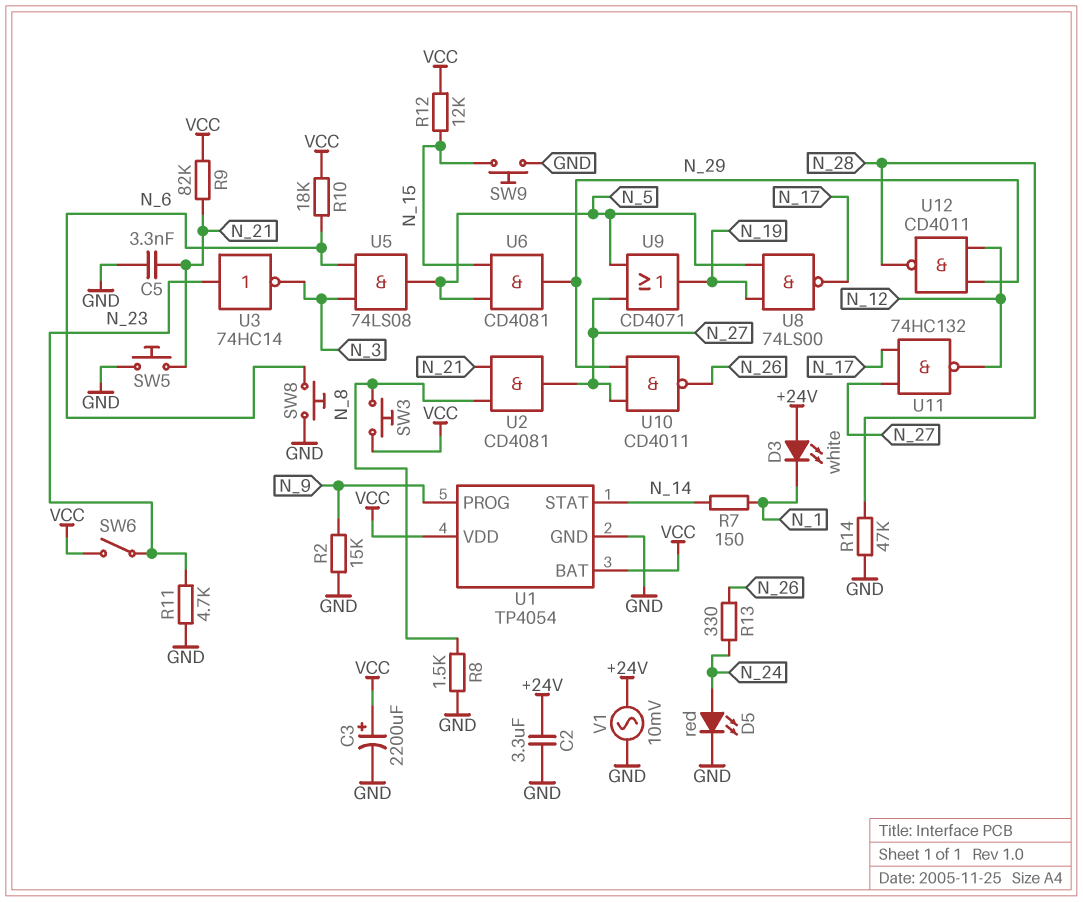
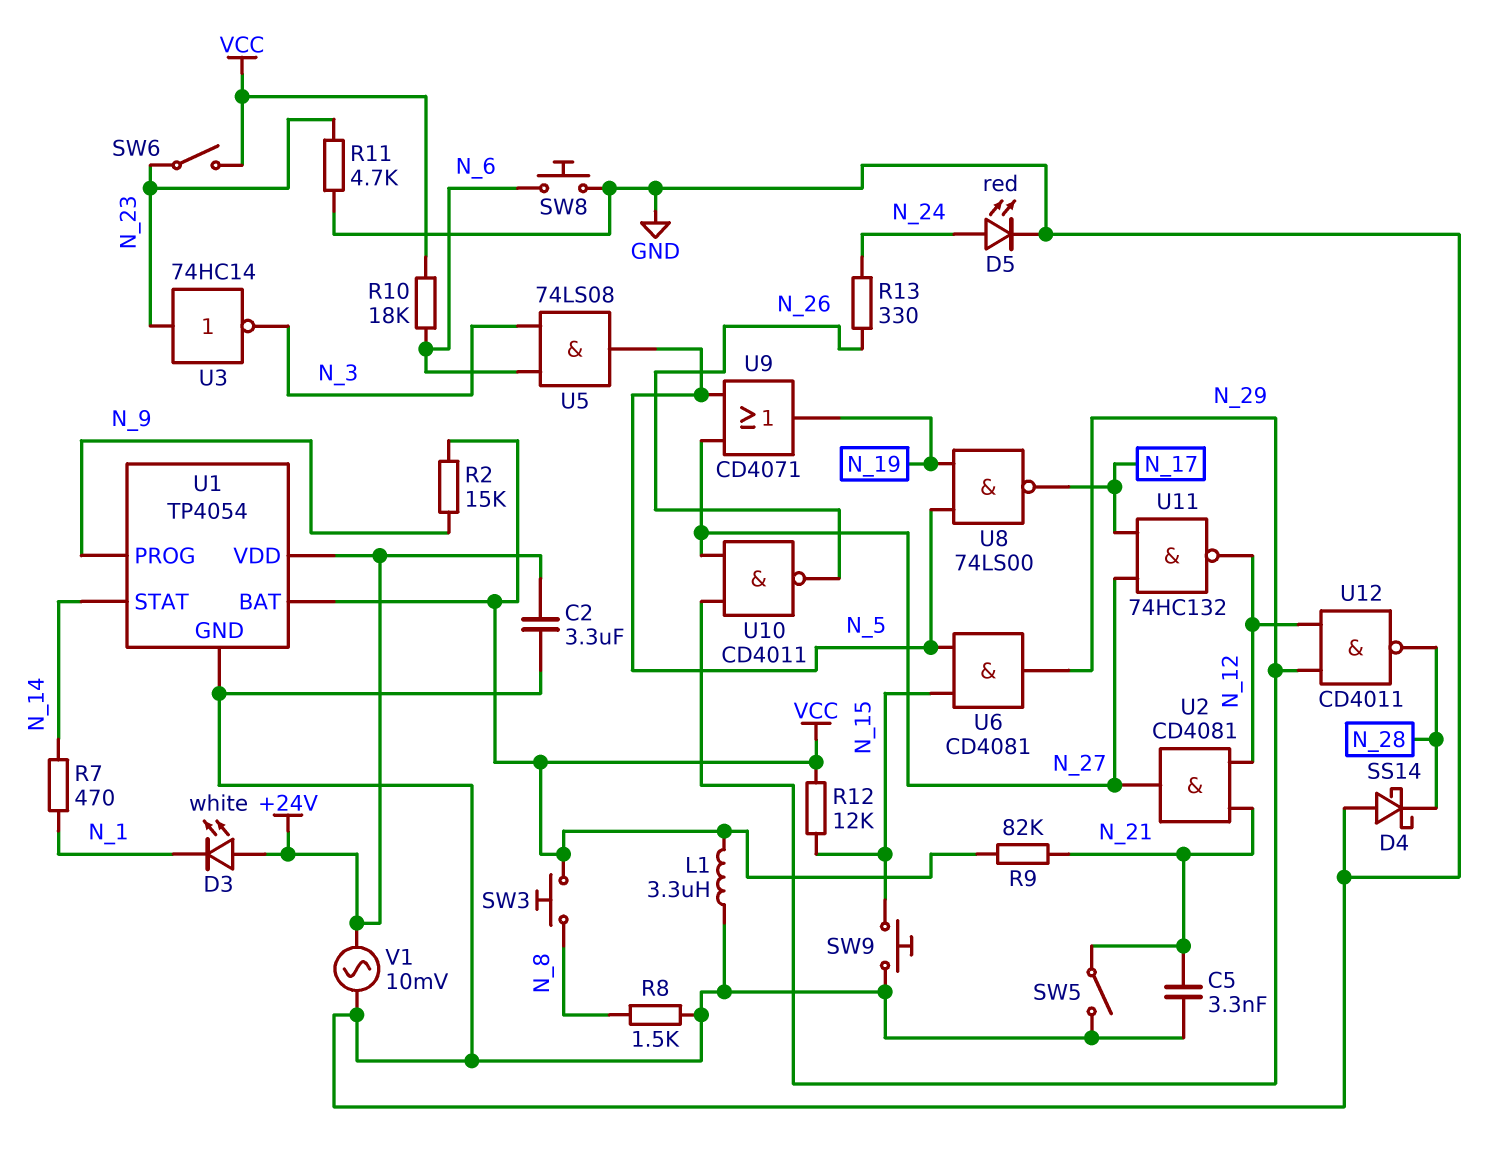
C3: 2200uF (plus VCC, minus GND) -> none
D4: none -> schottky SS14 (A GND, K N_28)
L1: none -> 3.3uH (GND, VCC)
R2: 15k (GND, N_9) -> 15k (N_9, VCC)
R7: 150 (N_1, N_14) -> 470 (N_1, N_14)
R14: 47k (GND, N_28) -> none
SW5: button (GND, N_21) -> switch (GND, N_21)
U1 pin VDD: VCC -> +24V
U2: AND CD4081 (in N_8, in N_21, out N_27) -> AND CD4081 (in N_12, in N_21, out N_27)

